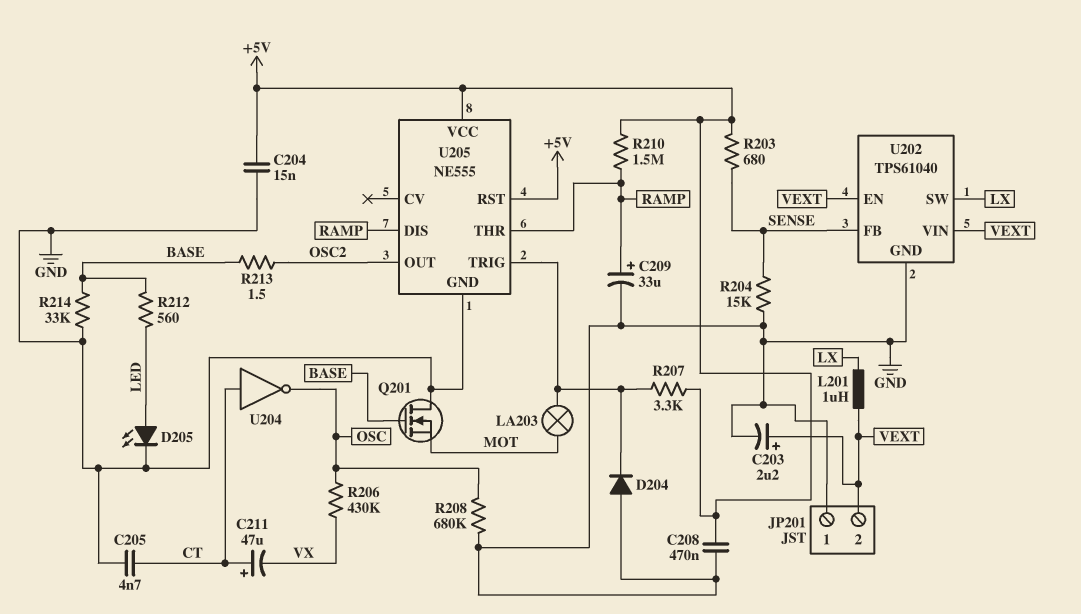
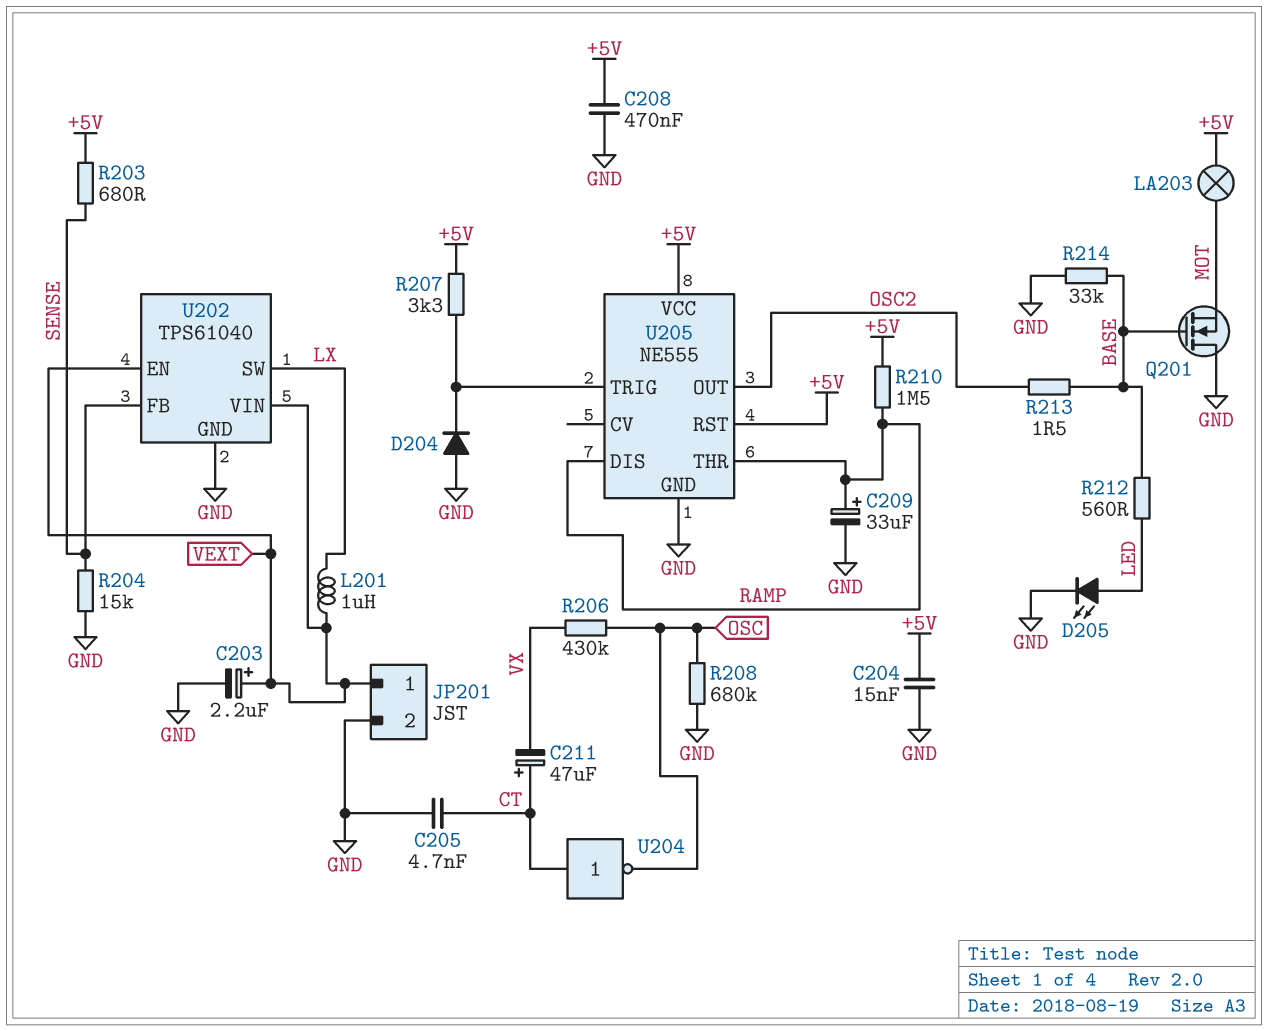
JP201 pin 1: GND -> VEXT
JP201 pin 2: VEXT -> GND
LA203: lamp (MOT, U205/TRIG) -> lamp (+5V, MOT)

